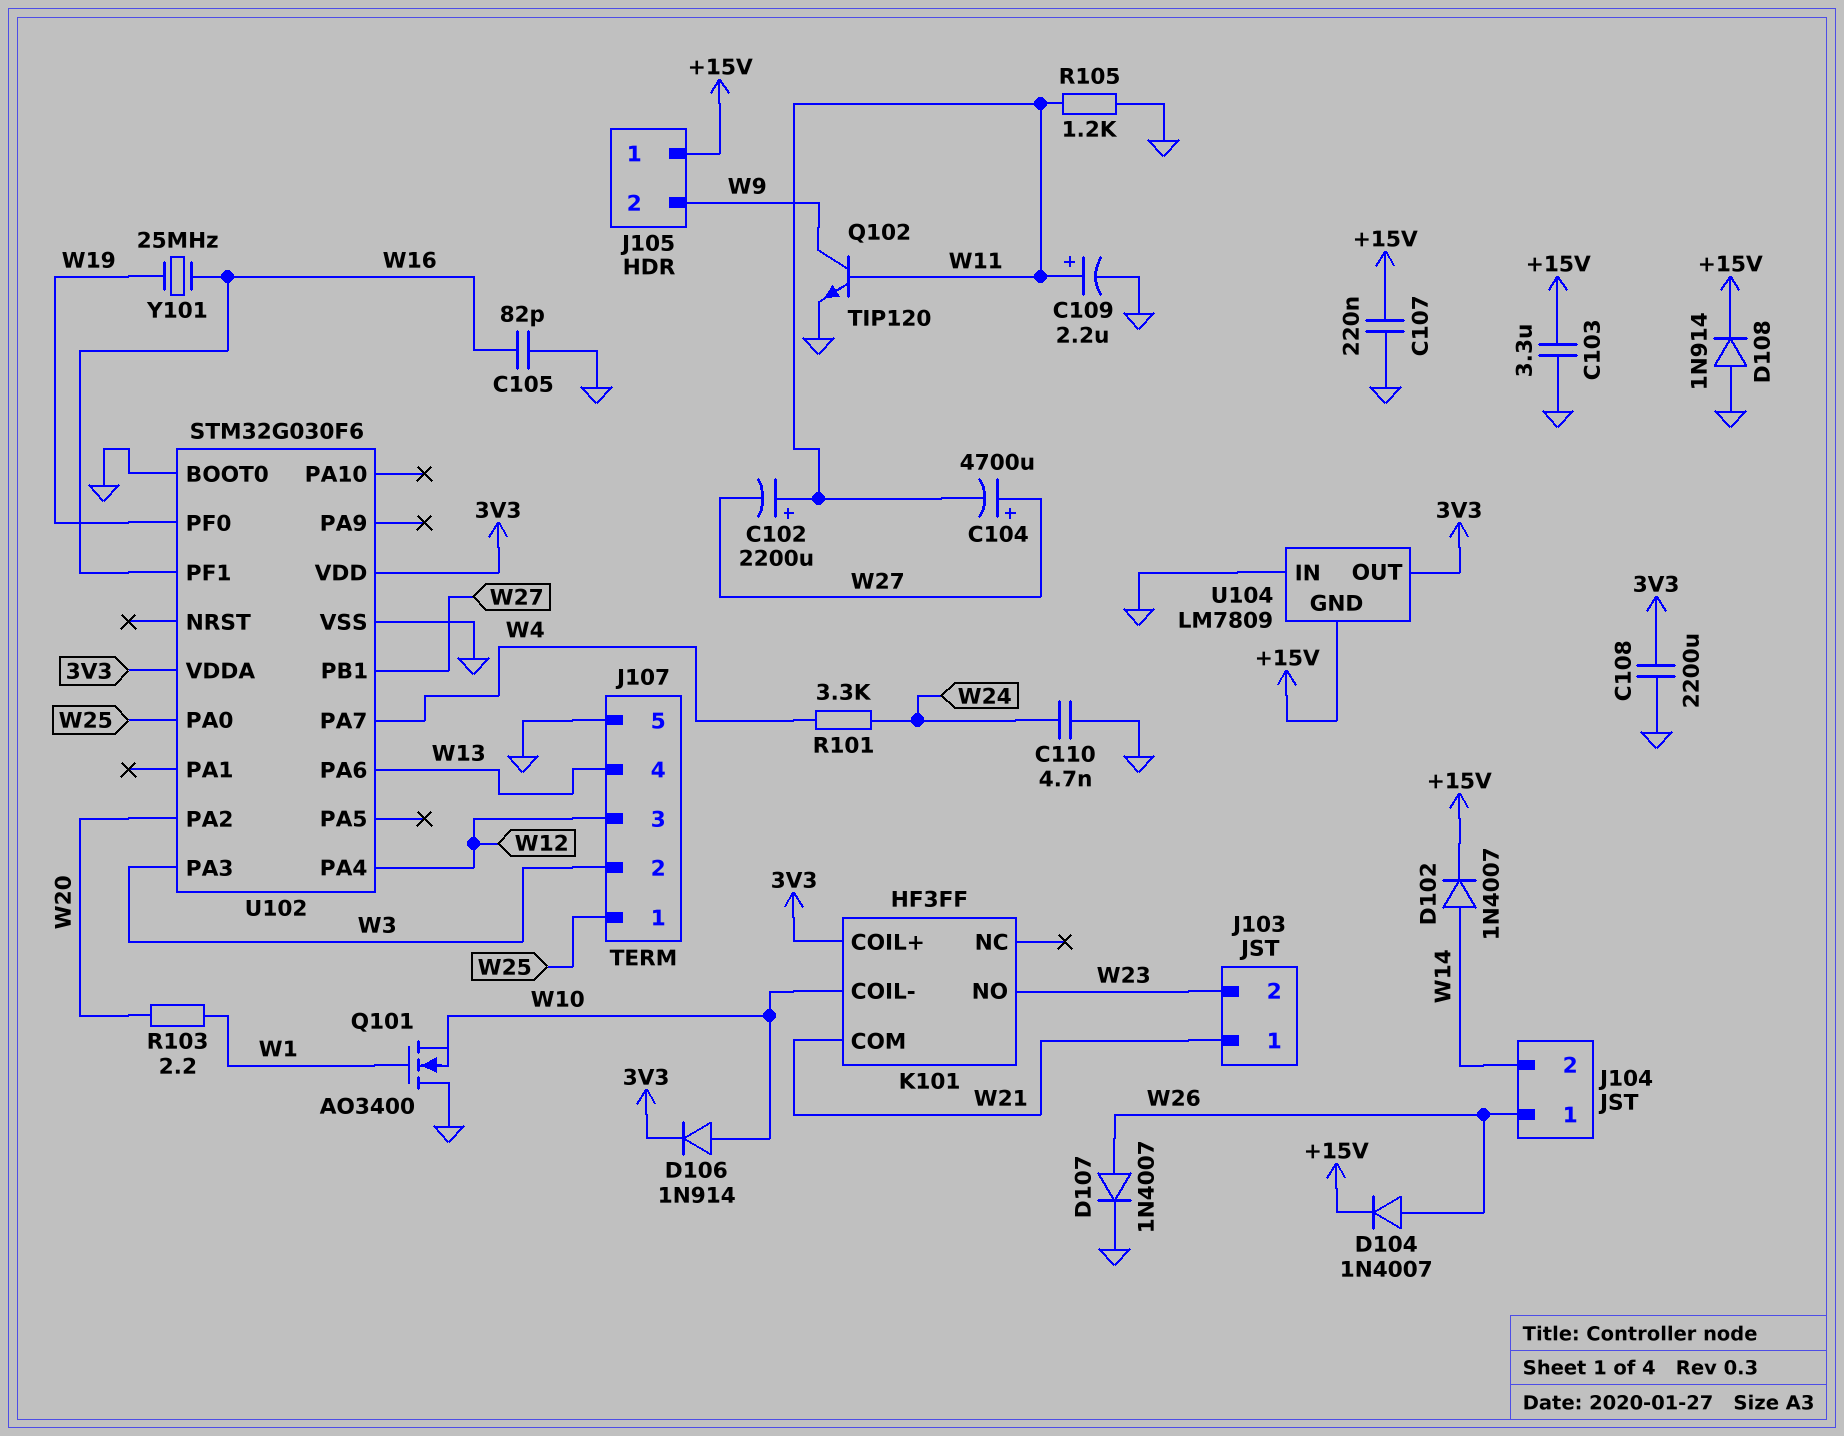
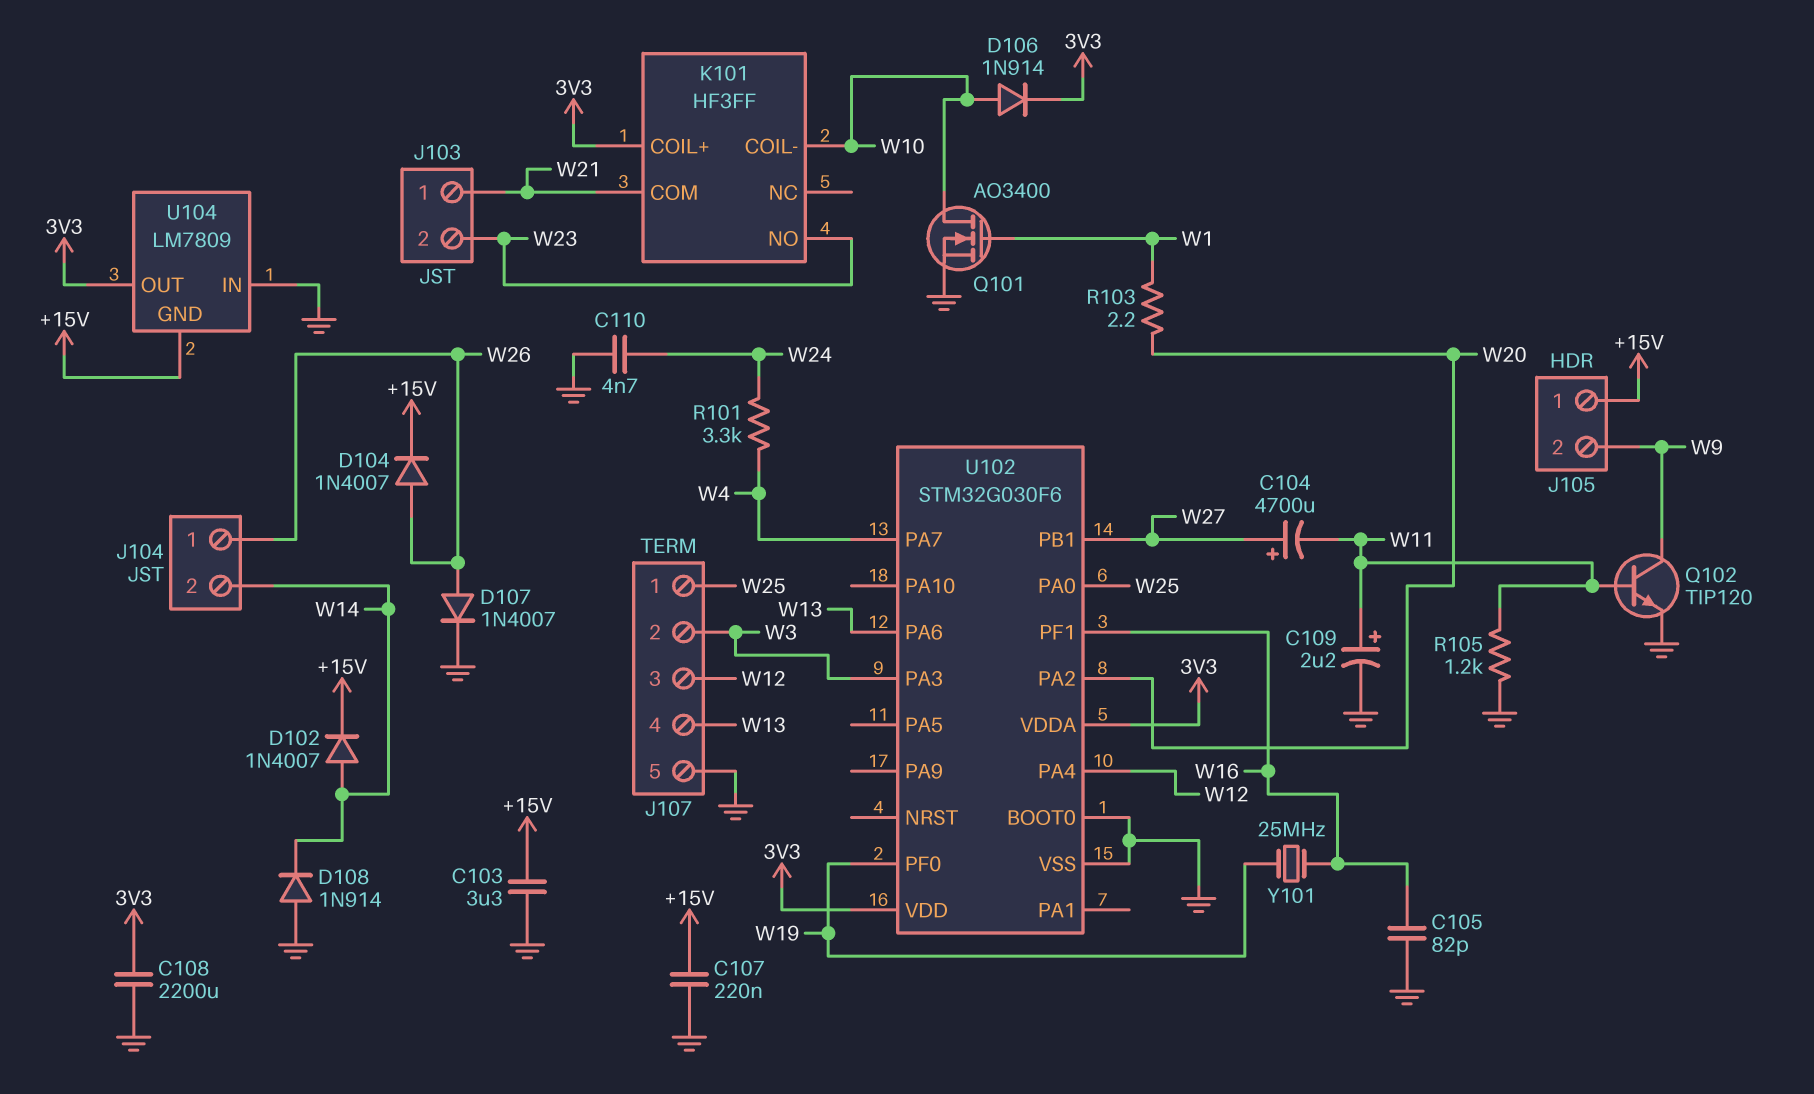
C102: 2200uF (plus W11, minus W27) -> none
D108: diode 1N914 (A GND, K +15V) -> diode 1N914 (A GND, K W14)
Q101: NMOS AO3400 (G W1, D GND, S W10) -> NMOS AO3400 (G W1, D W10, S GND)

